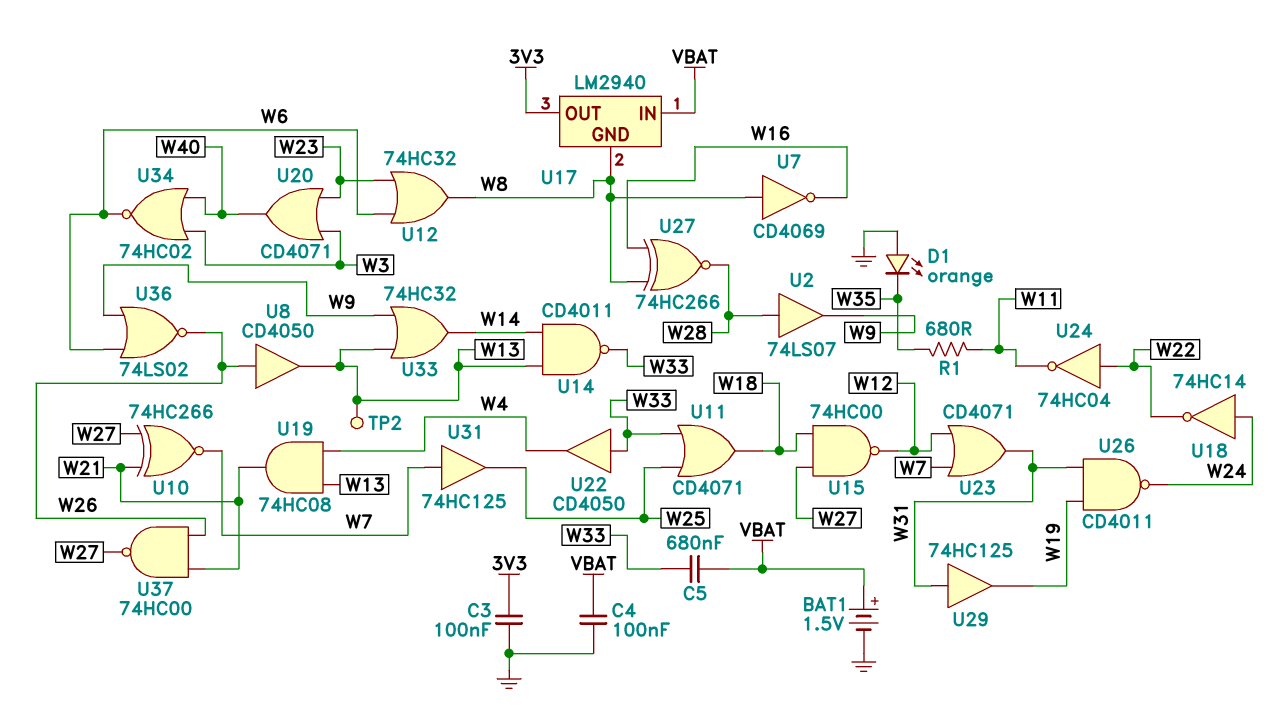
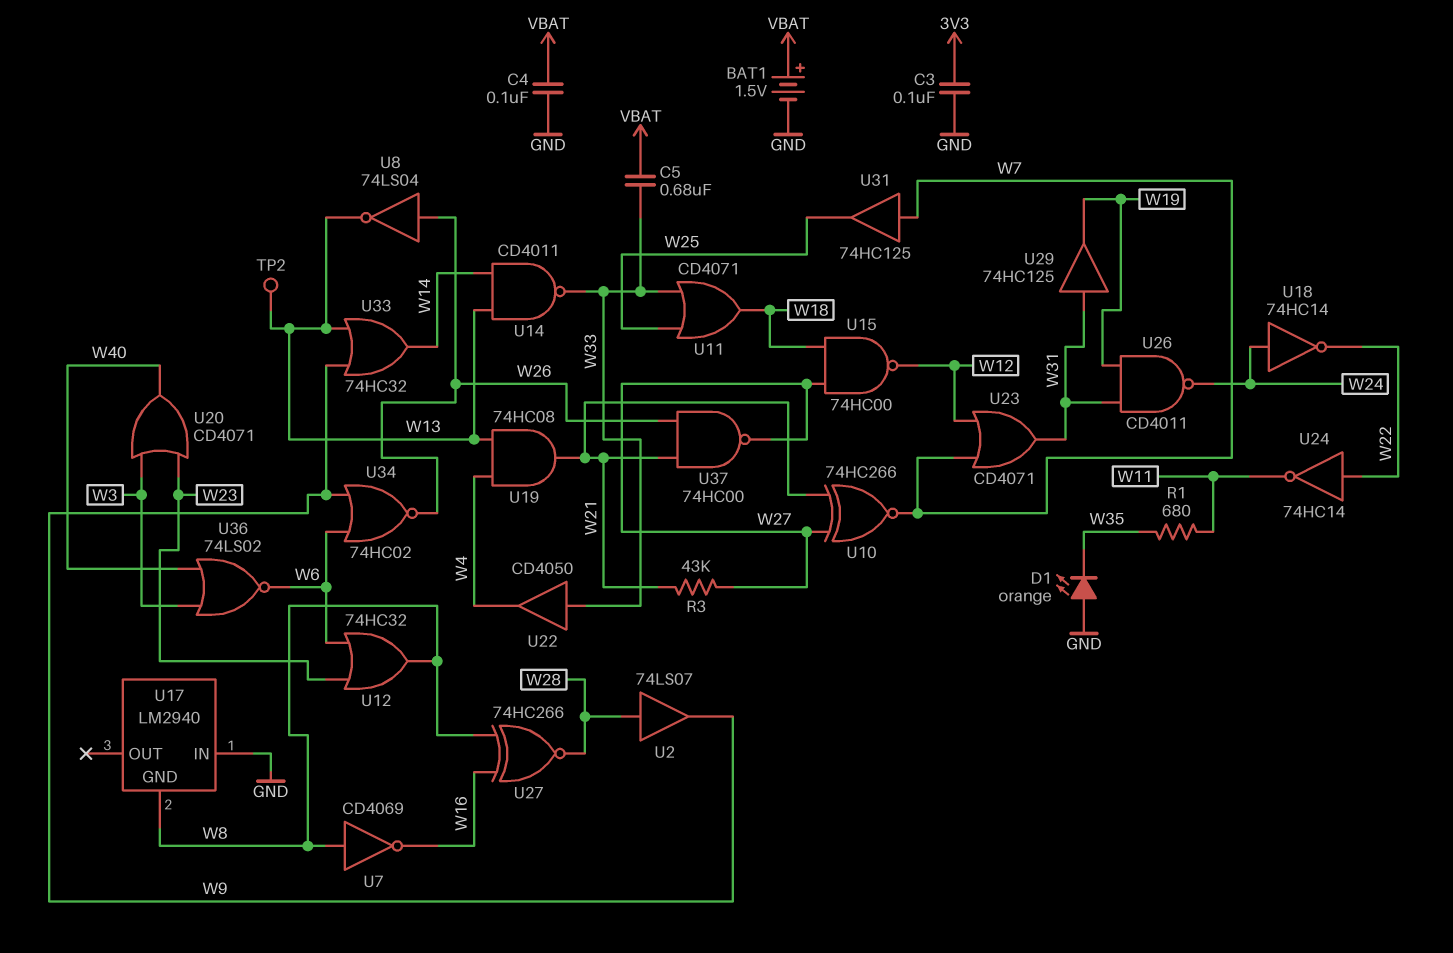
R3: none -> 43k (W21, W27)
U8: buffer CD4050 (in W26, out W13) -> NOT 74LS04 (in W26, out W13)
U17 pin IN: VBAT -> GND
U17 pin OUT: 3V3 -> none
U24: NOT 74HC04 (in W22, out W11) -> NOT 74HC14 (in W22, out W11)
U34: NOR 74HC02 (in W3, in W40, out W6) -> NOR 74HC02 (in W6, in W9, out W26)
U36: NOR 74LS02 (in W6, in W9, out W26) -> NOR 74LS02 (in W3, in W40, out W6)

